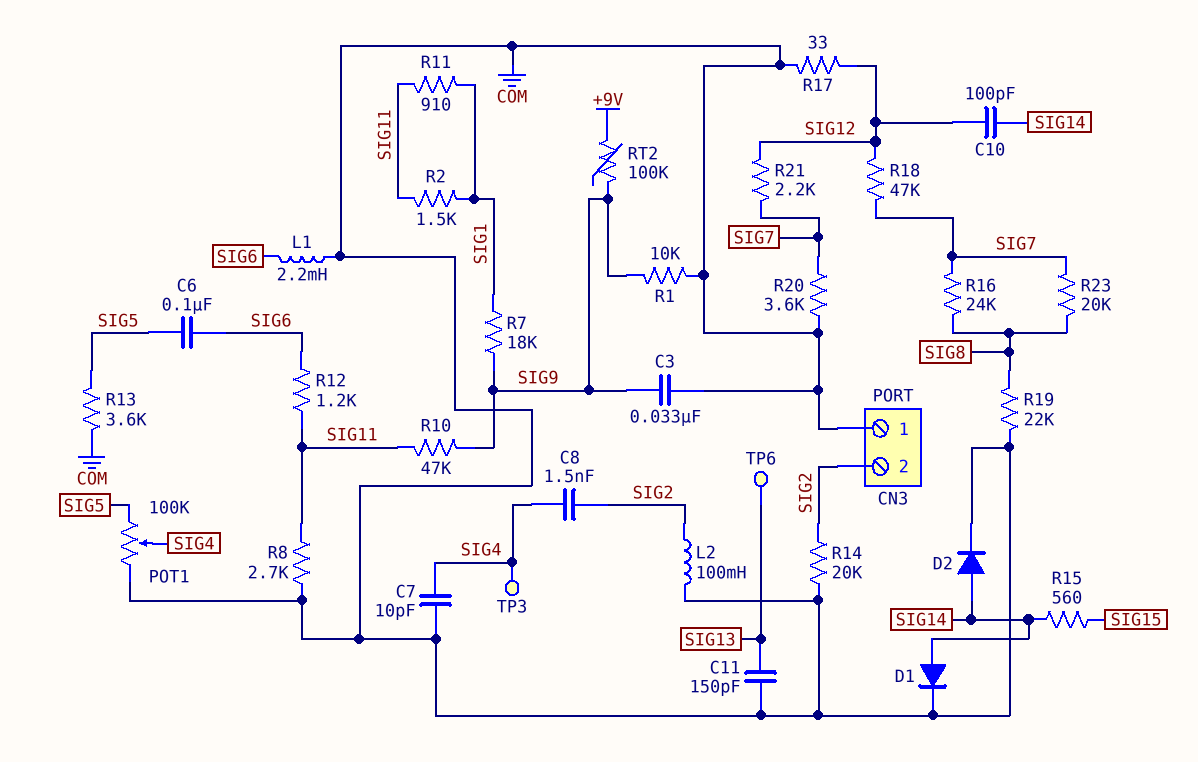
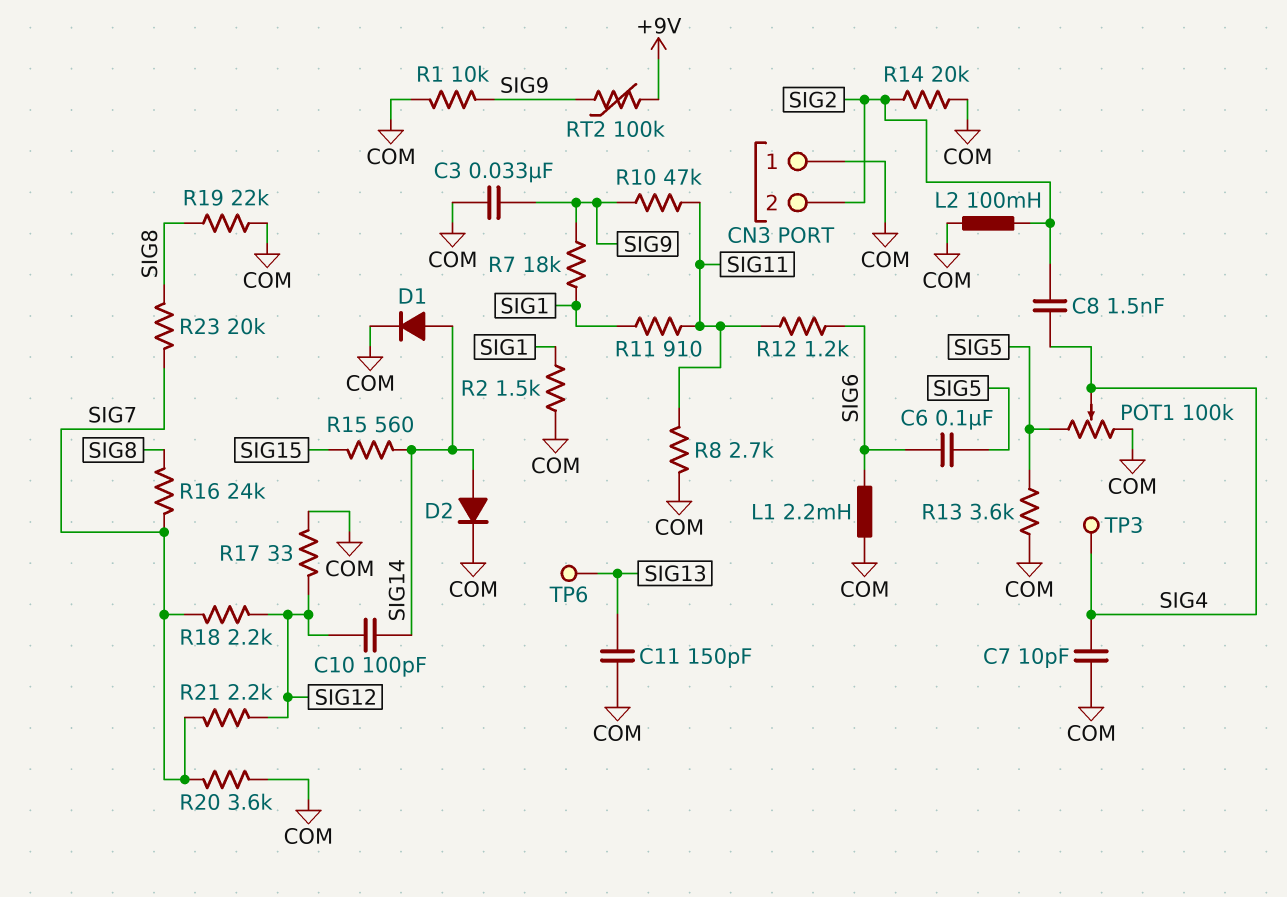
R2: 1.5k (SIG1, SIG11) -> 1.5k (COM, SIG1)
R18: 47k (SIG7, SIG12) -> 2.2k (SIG7, SIG12)

